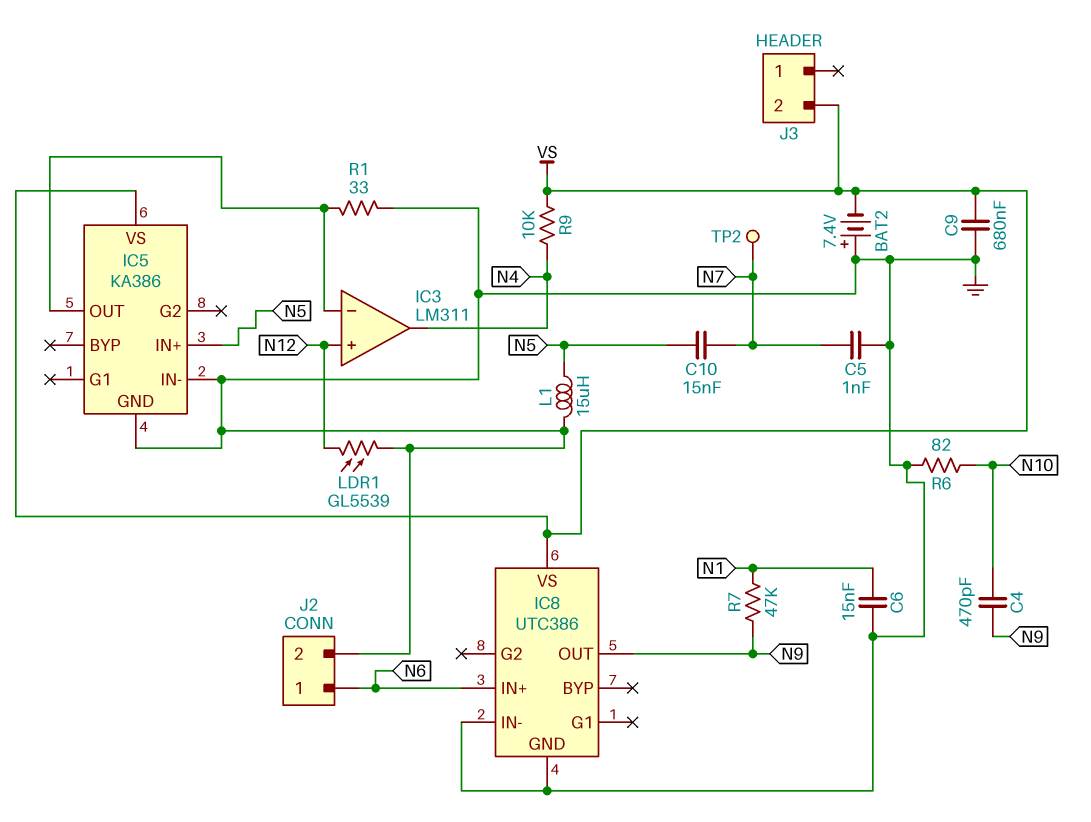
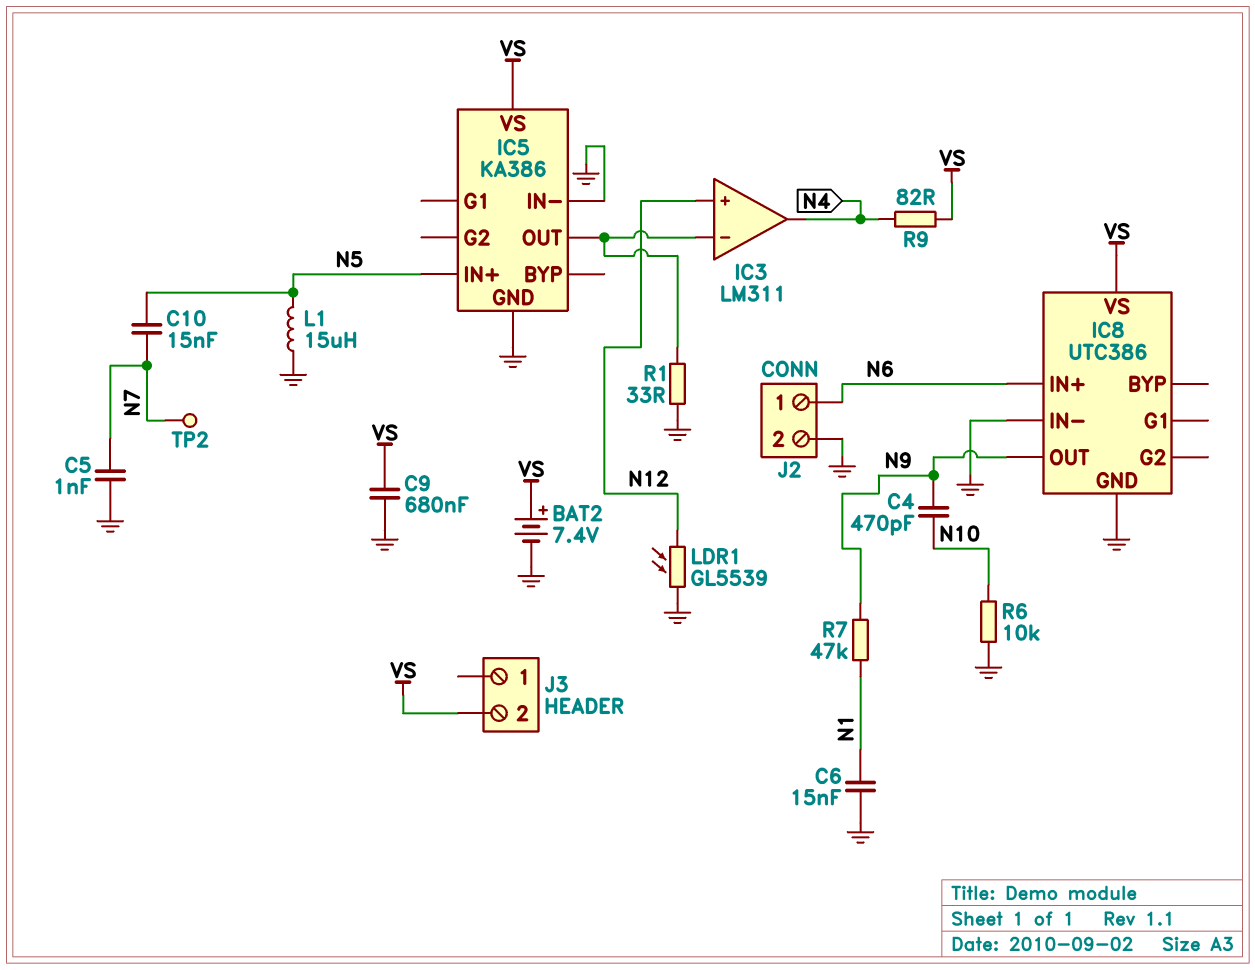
BAT2: 7.4V (plus GND, minus VS) -> 7.4V (plus VS, minus GND)
R6: 82 (GND, N10) -> 10k (GND, N10)
R9: 10k (N4, VS) -> 82 (N4, VS)

